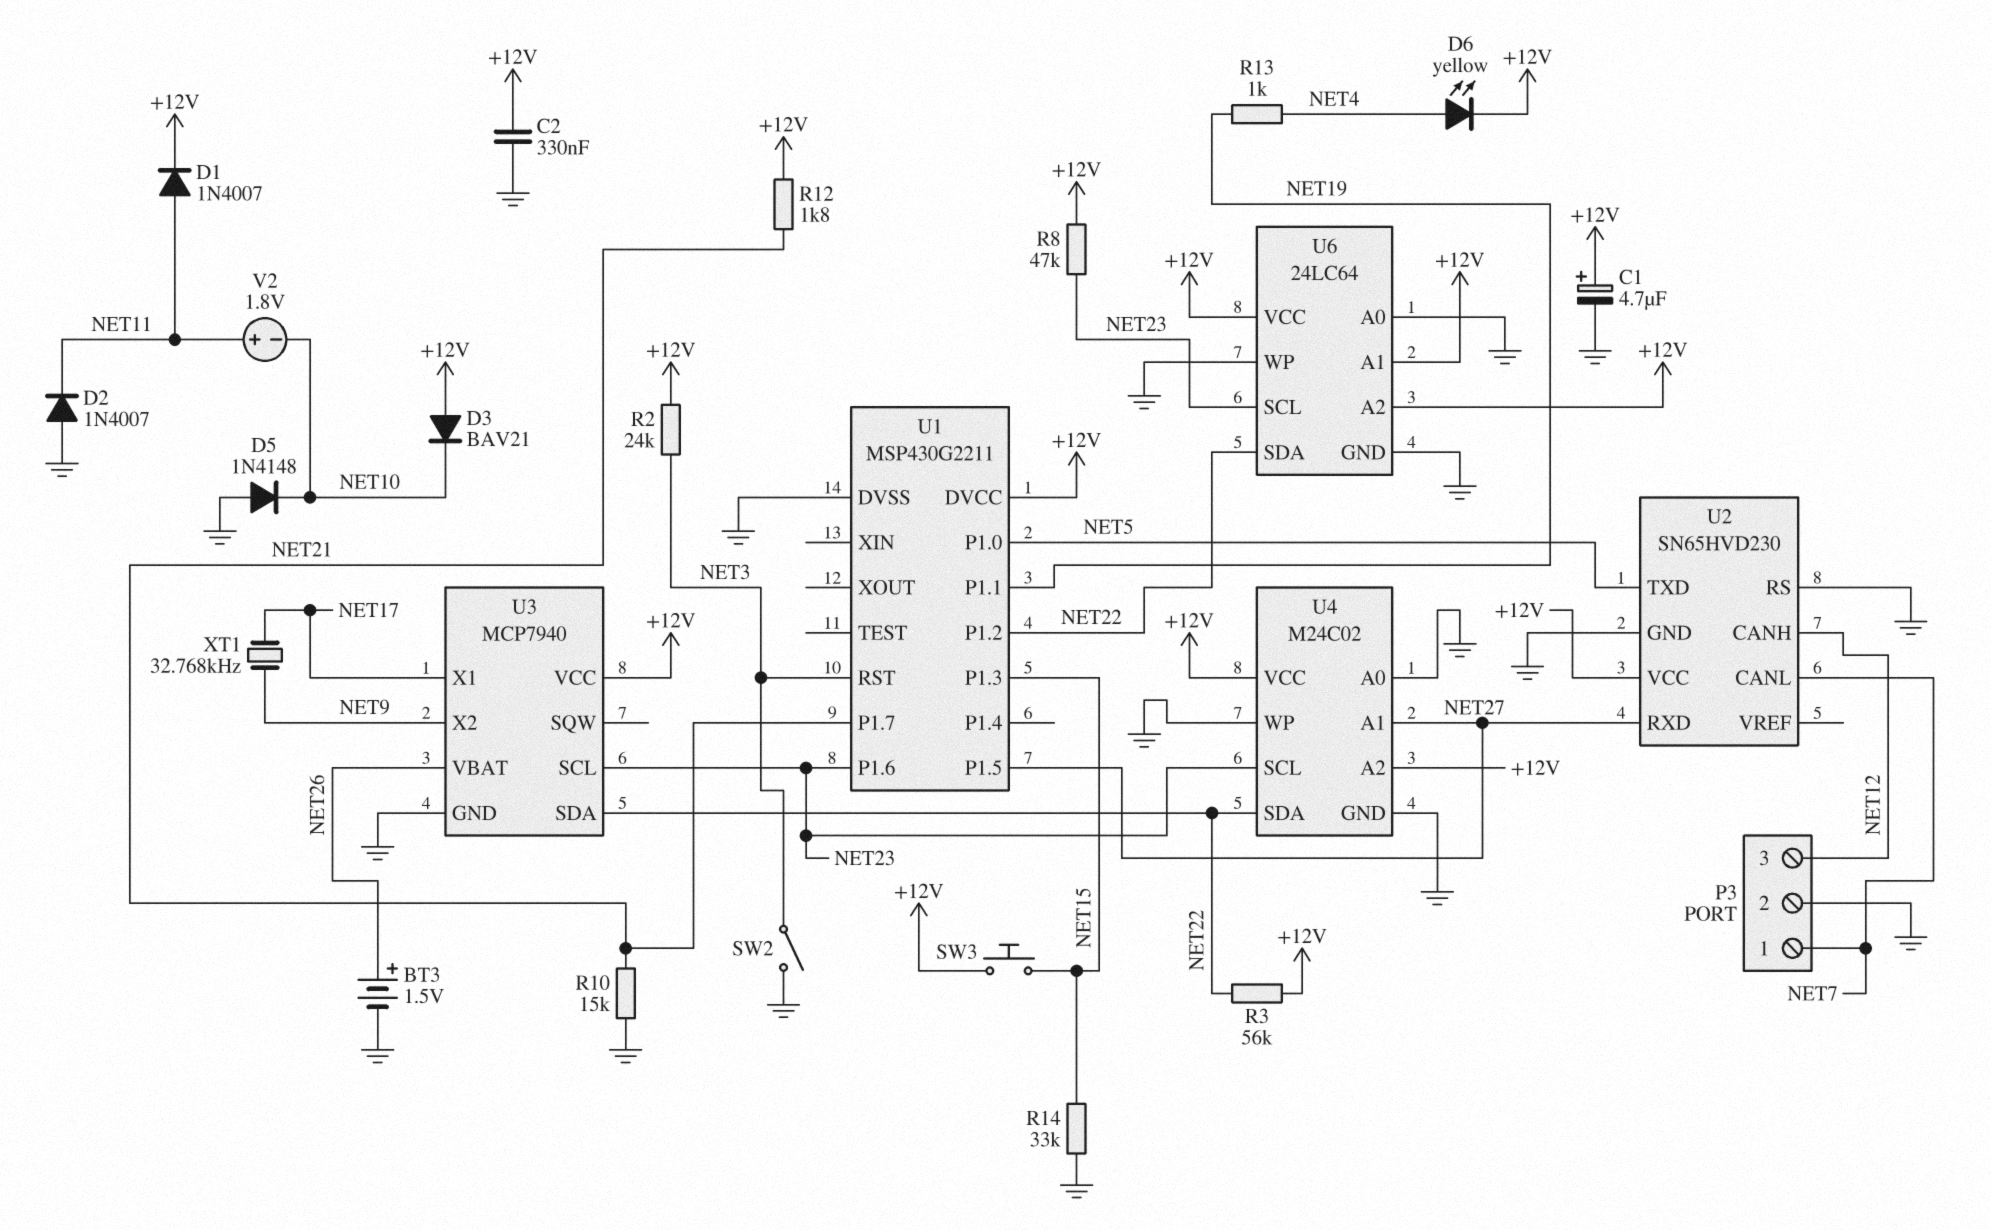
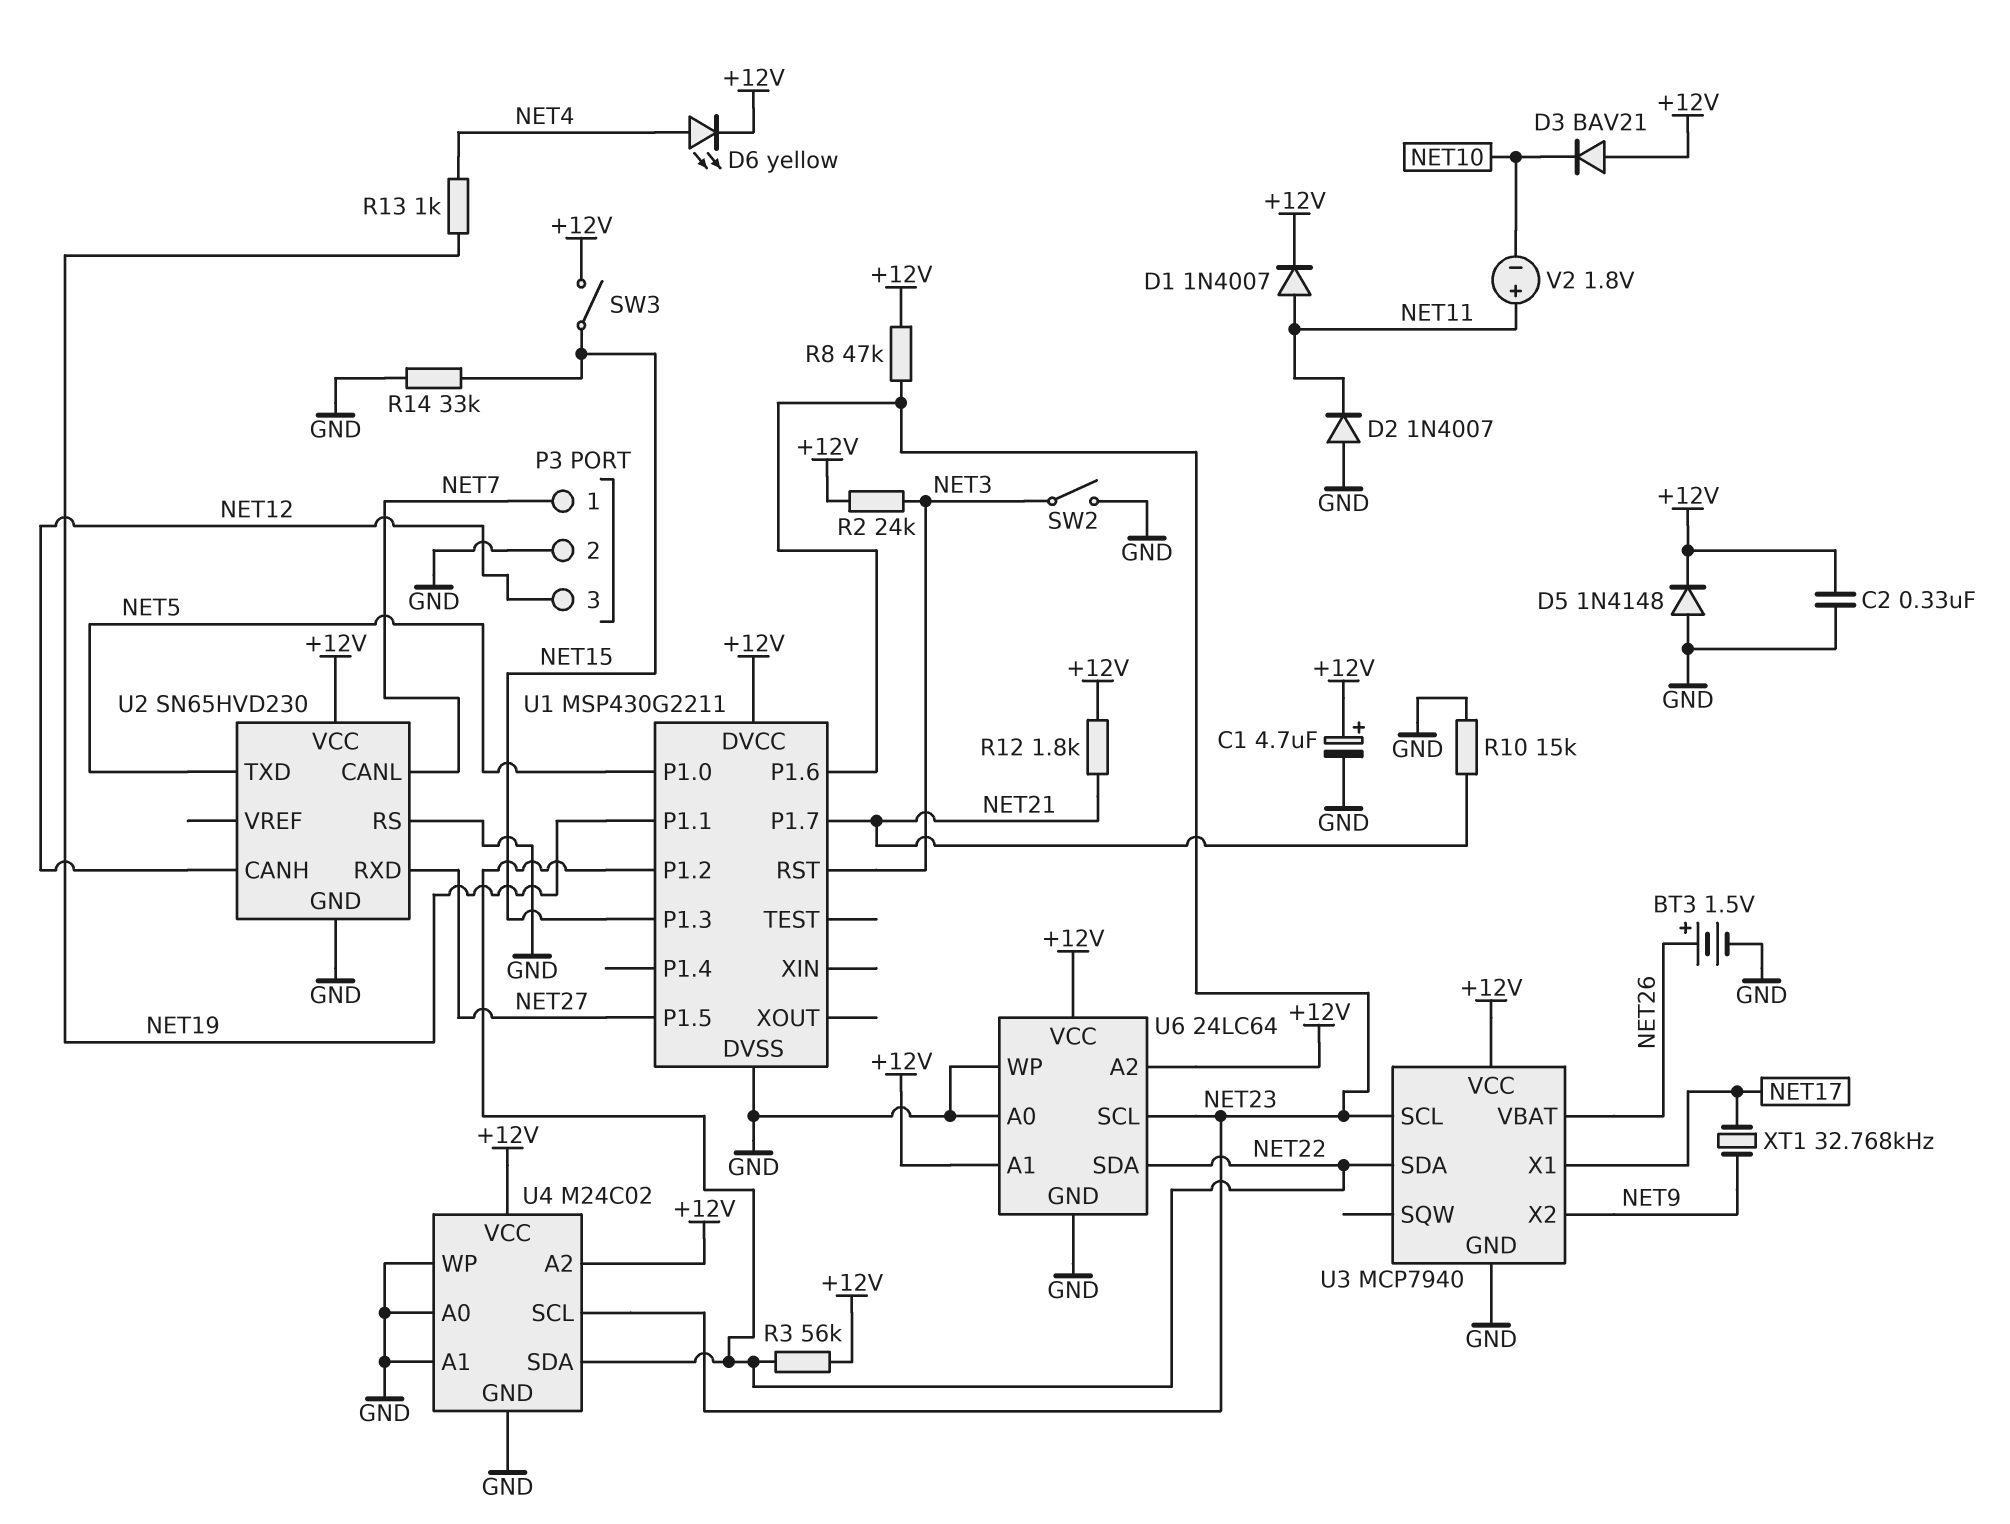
D5: diode 1N4148 (A GND, K NET10) -> diode 1N4148 (A GND, K +12V)
SW3: button (+12V, NET15) -> switch (+12V, NET15)
U4 pin A1: NET27 -> GND

